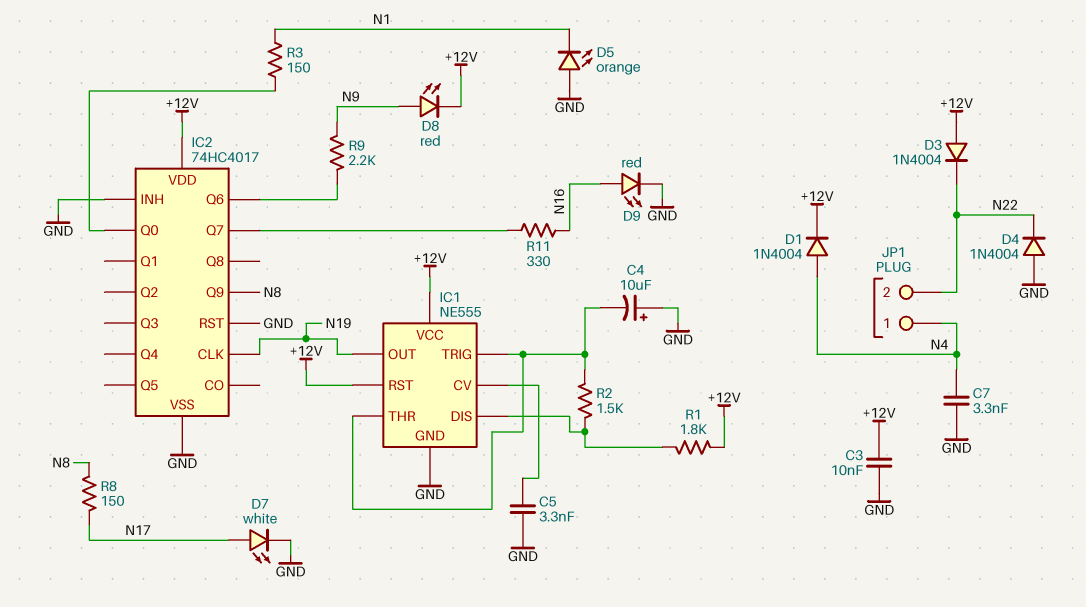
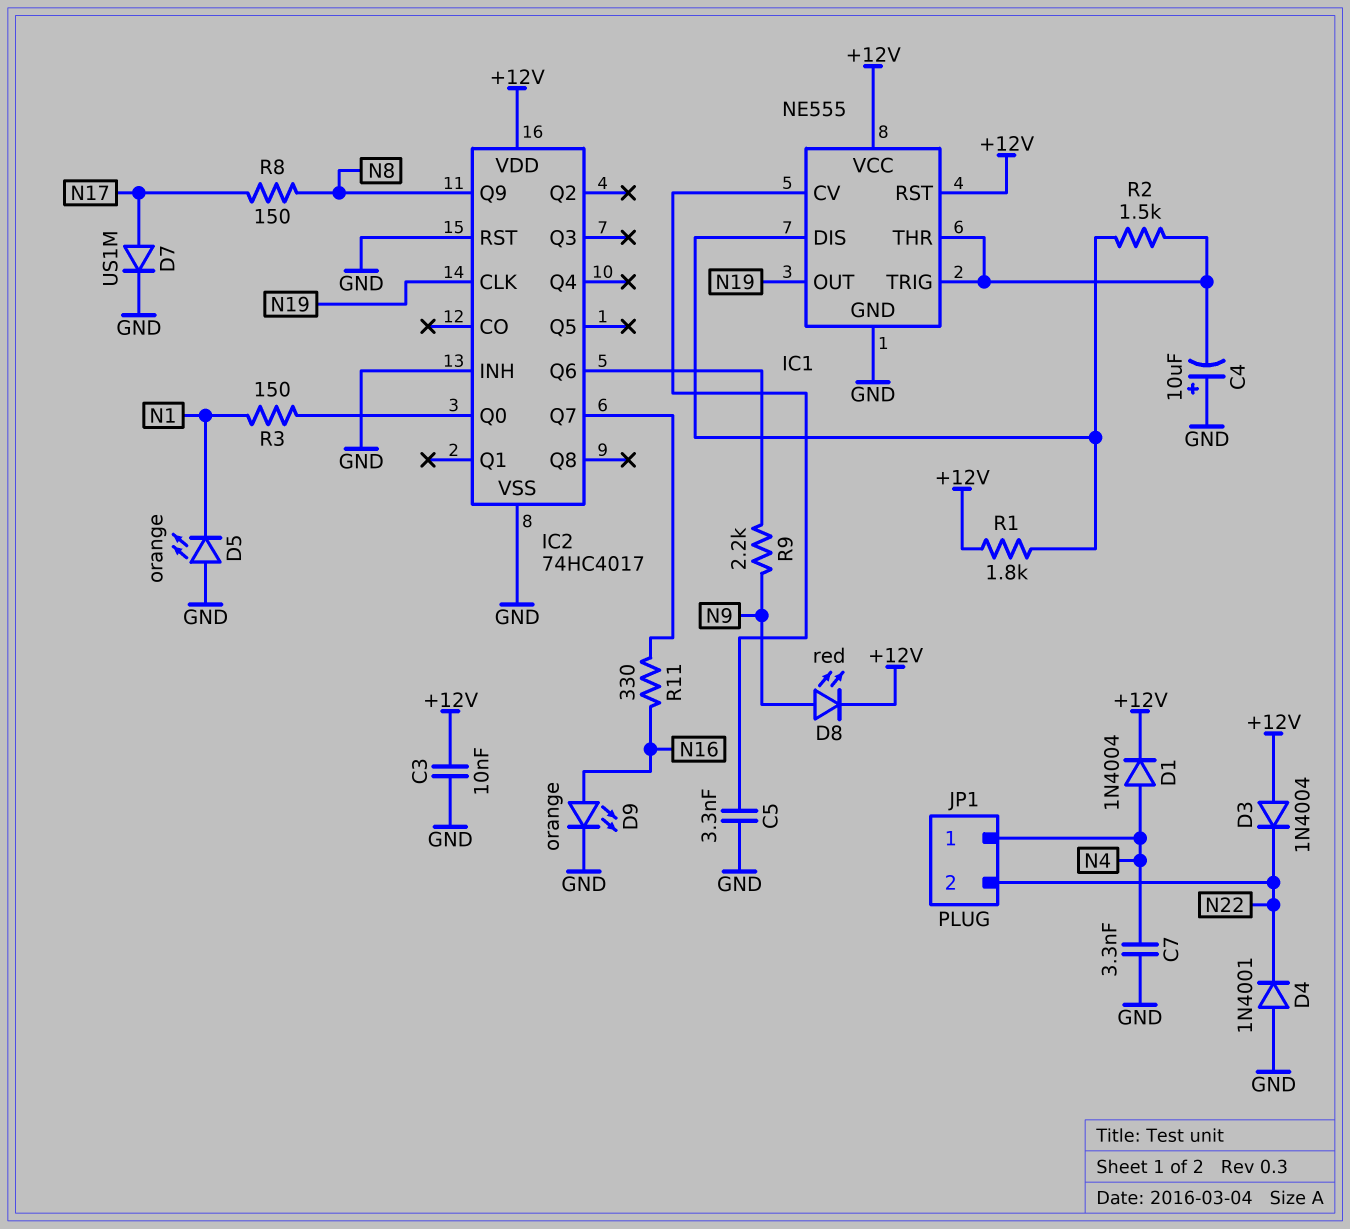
D4: diode 1N4004 (A GND, K N22) -> diode 1N4001 (A GND, K N22)
D7: LED white (A N17, K GND) -> diode US1M (A N17, K GND)
D9: LED red (A N16, K GND) -> LED orange (A N16, K GND)

